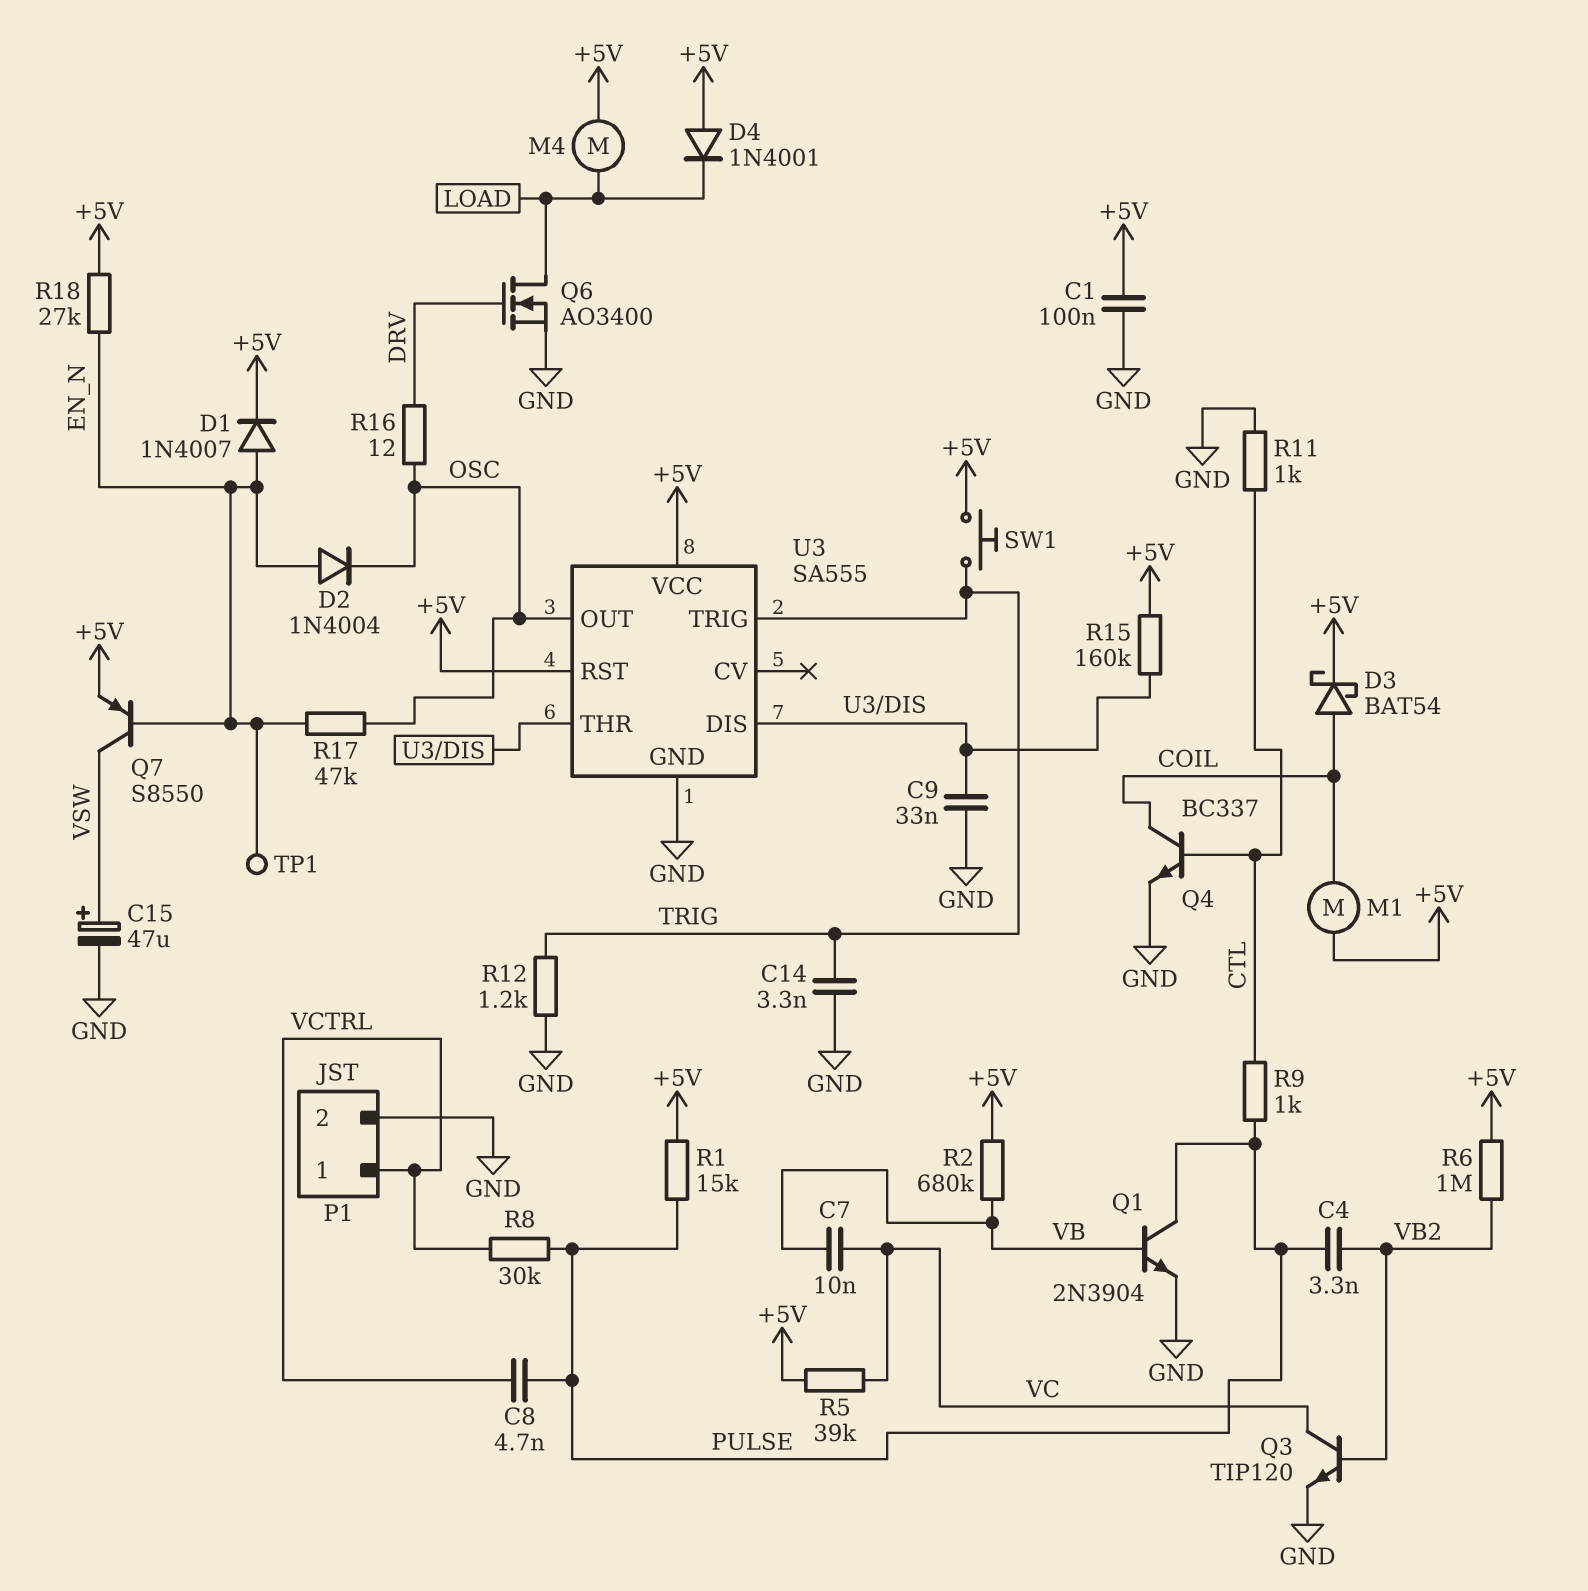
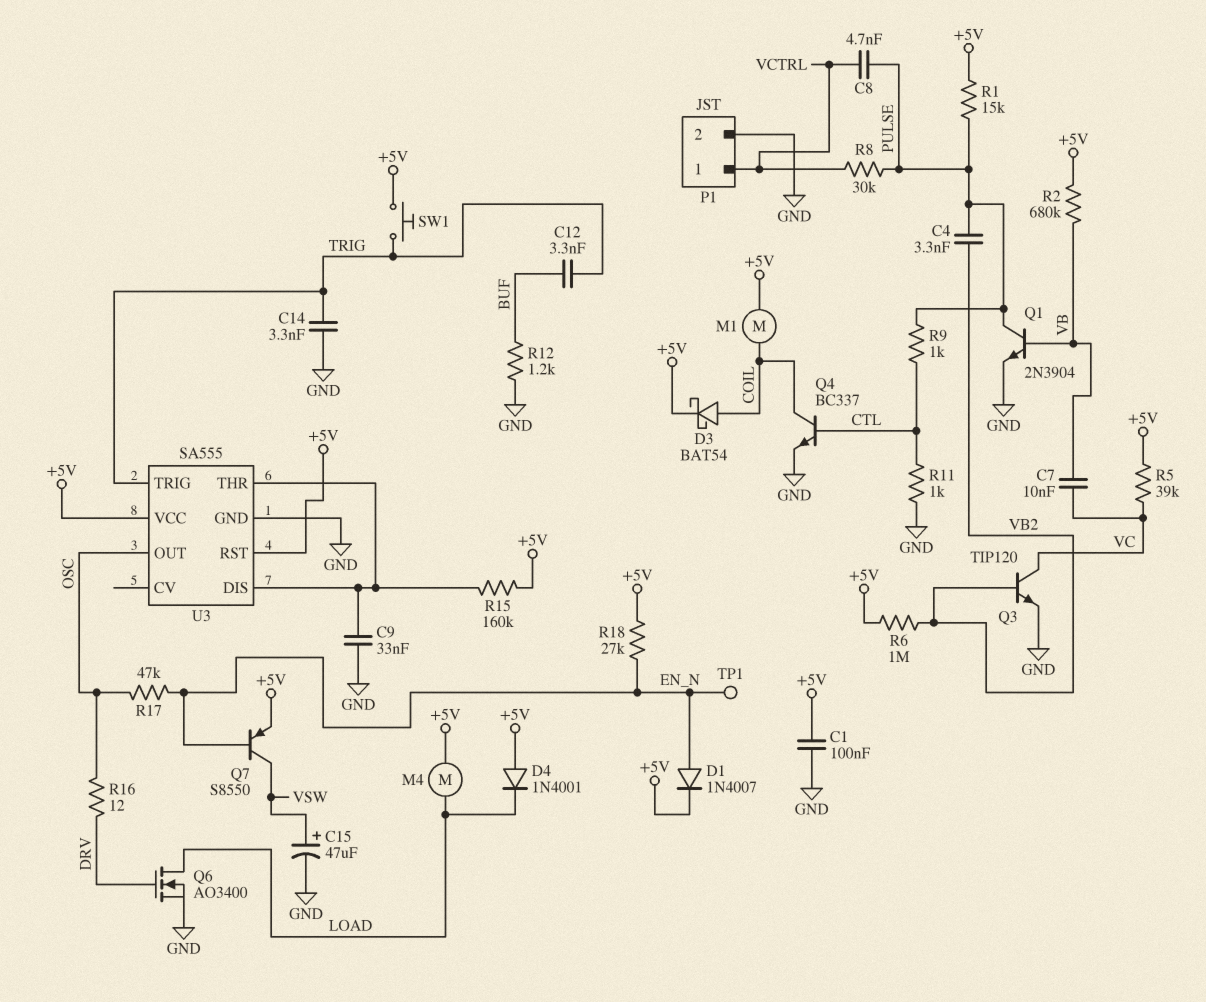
C12: none -> 3.3nF (BUF, TRIG)
D2: diode 1N4004 (A EN_N, K OSC) -> none
R12: 1.2k (GND, TRIG) -> 1.2k (BUF, GND)

